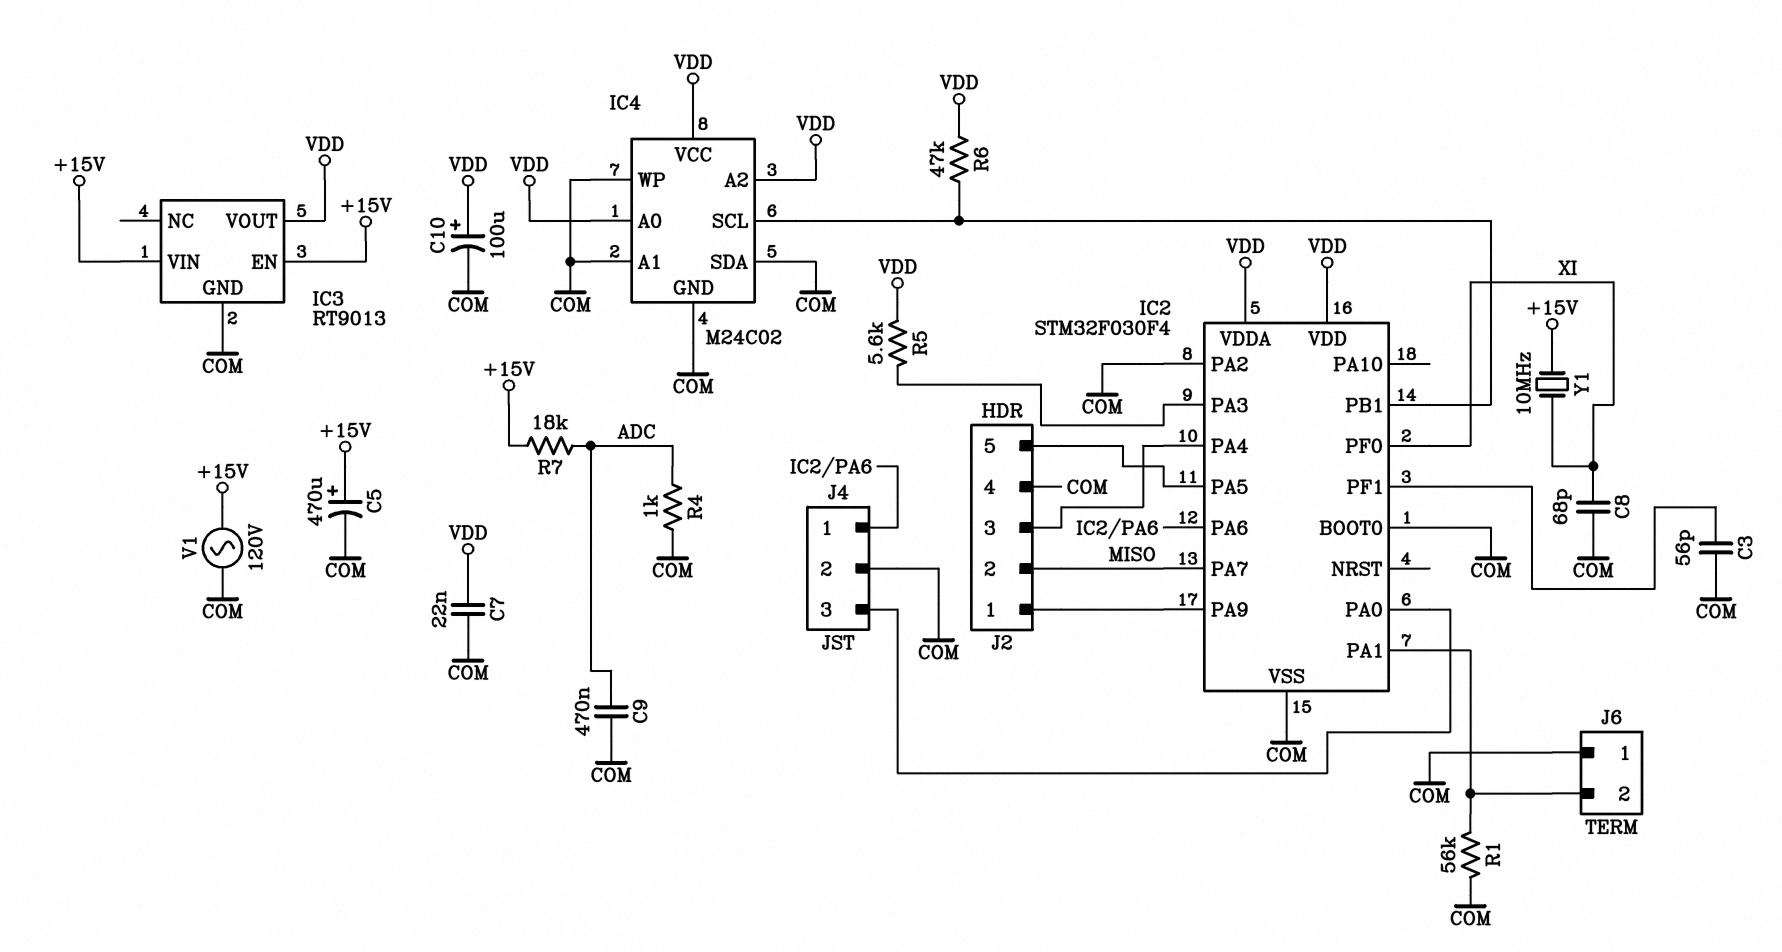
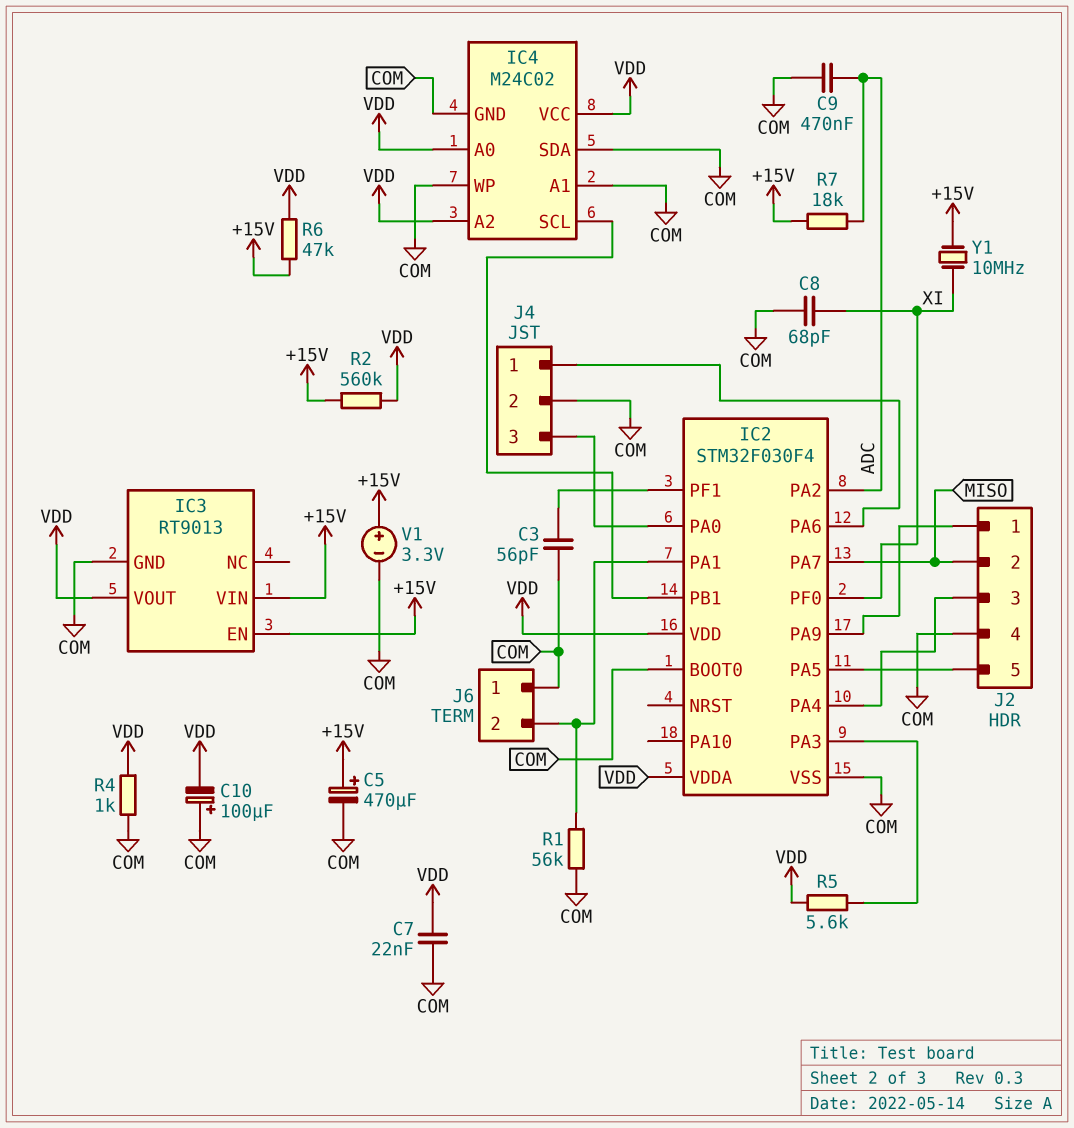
C10: 100uF (plus VDD, minus COM) -> 100uF (plus COM, minus VDD)
IC2 pin PA2: COM -> ADC
R2: none -> 560k (+15V, VDD)
R4: 1k (ADC, COM) -> 1k (COM, VDD)
R6: 47k (IC2/PB1, VDD) -> 47k (+15V, VDD)
V1: AC 120V (+15V, COM) -> 3.3V (plus +15V, minus COM)

